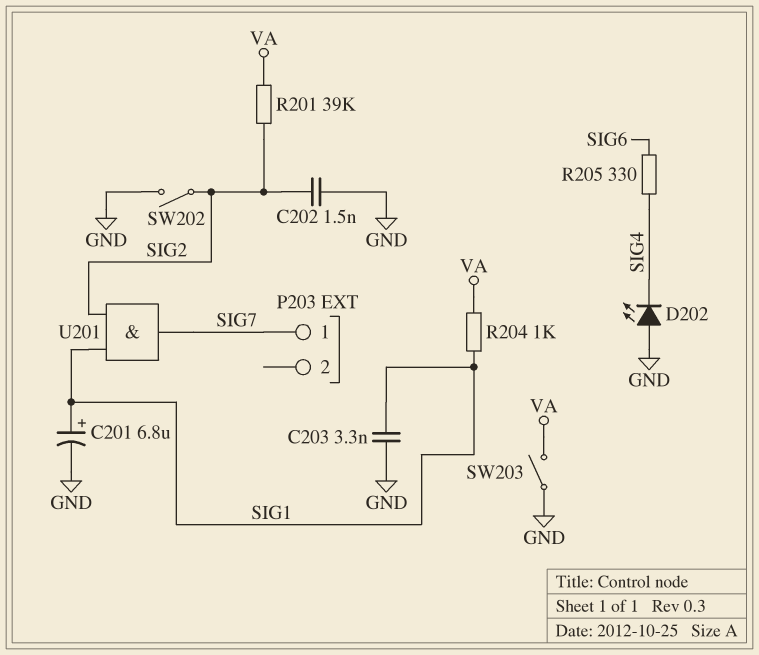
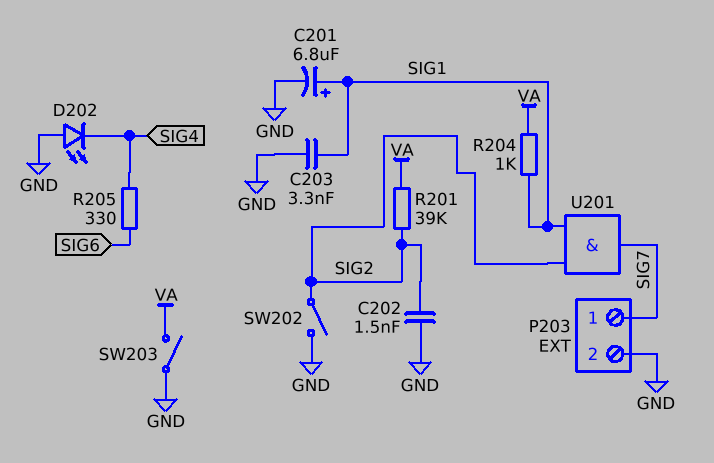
P203 pin 2: none -> GND

